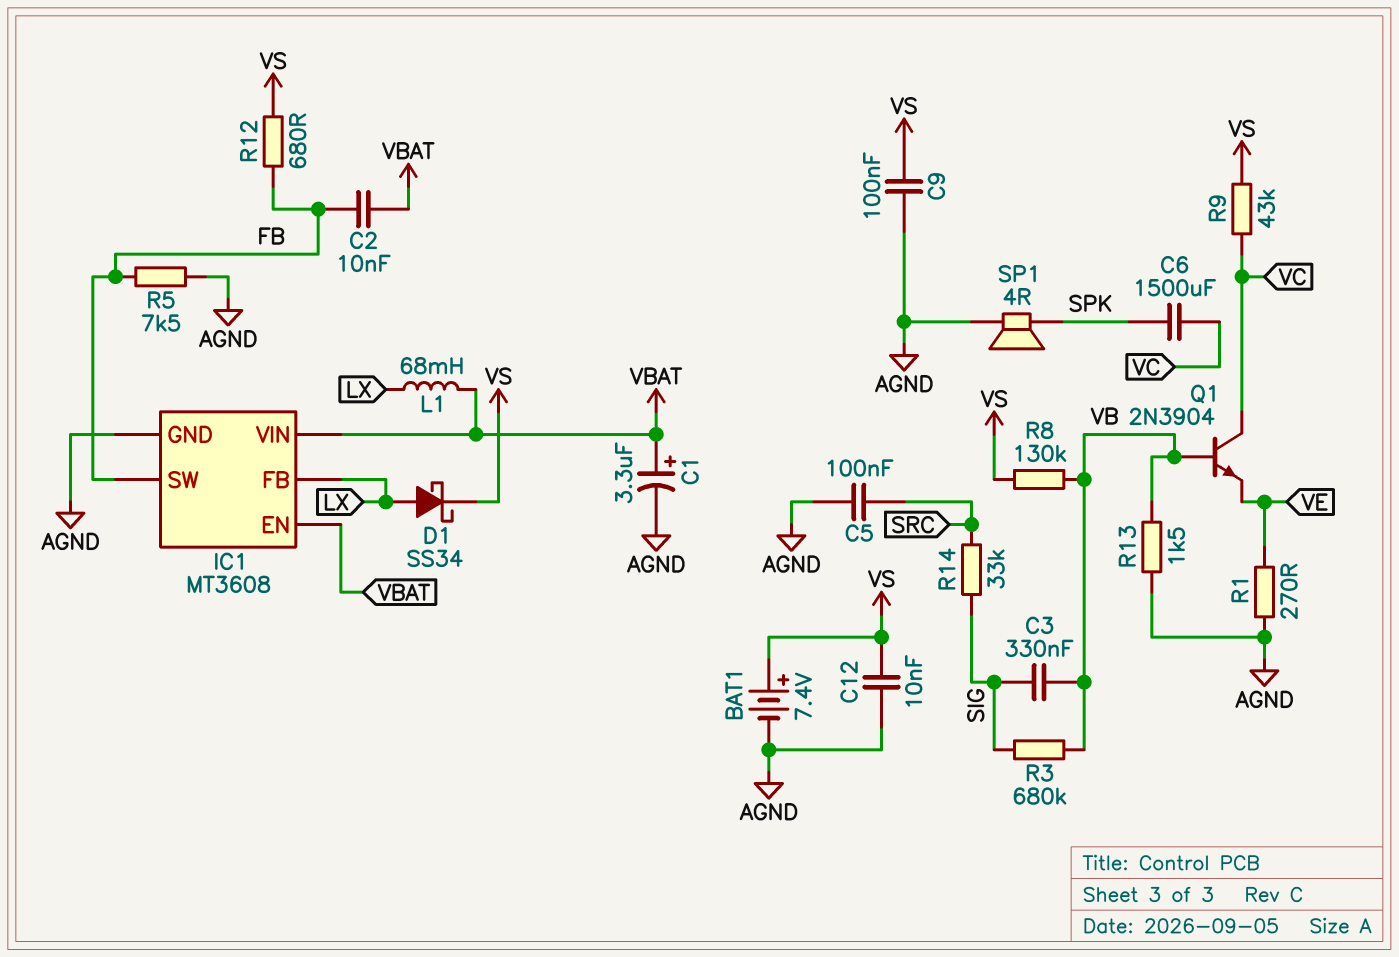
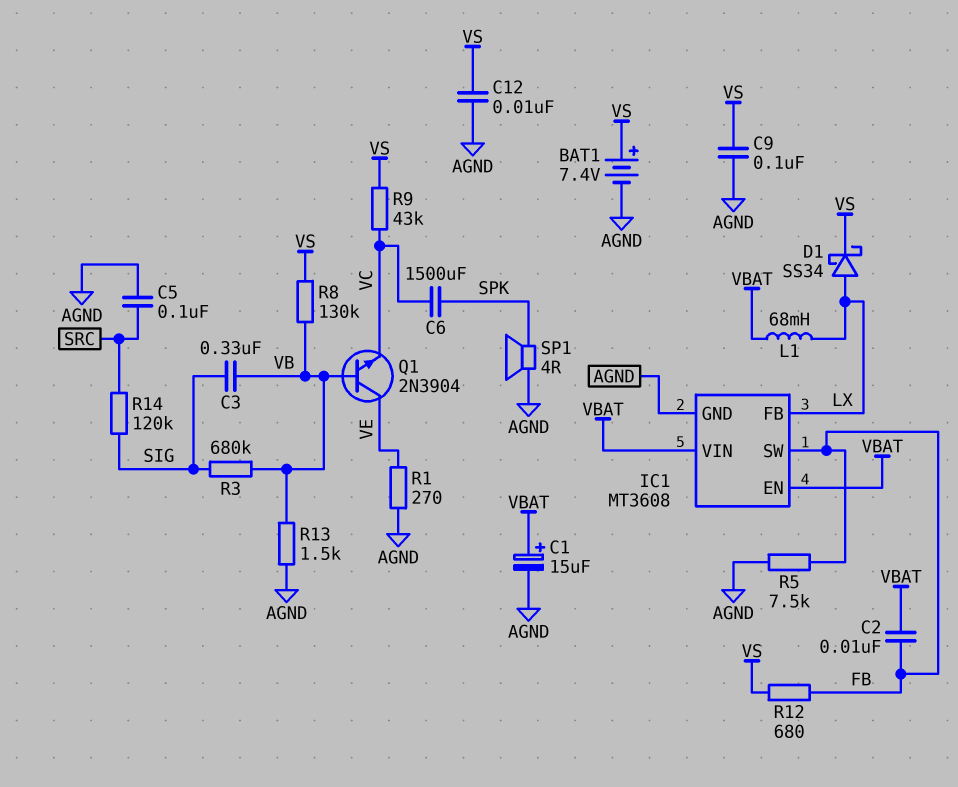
C1: 3.3uF (plus VBAT, minus AGND) -> 15uF (plus VBAT, minus AGND)
Q1: NPN 2N3904 (B VB, C VC, E VE) -> NPN 2N3904 (B VB, C VE, E VC)
R14: 33k (SIG, SRC) -> 120k (SIG, SRC)

